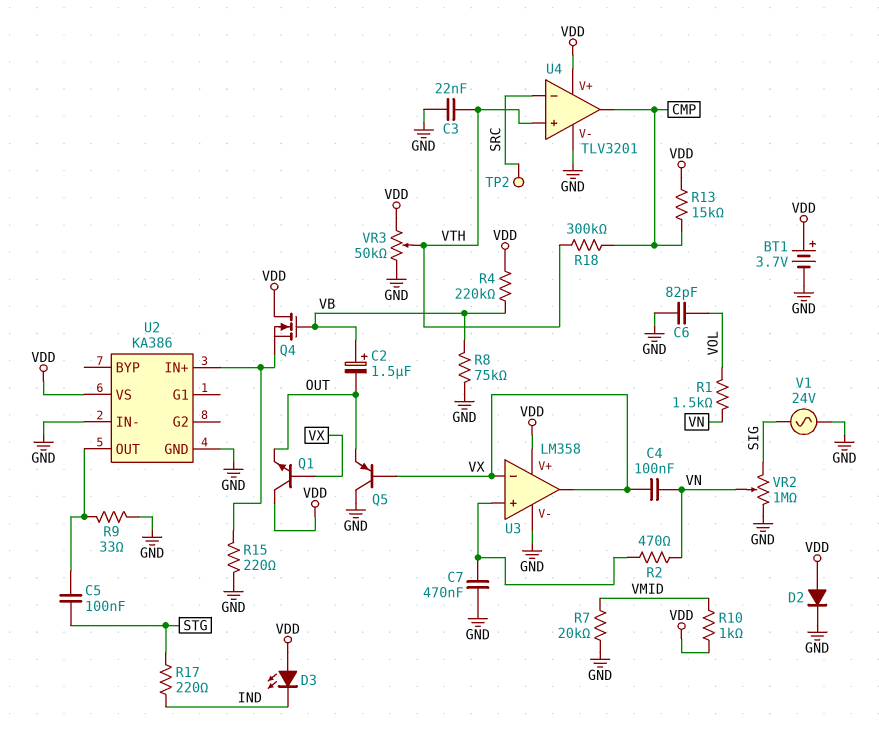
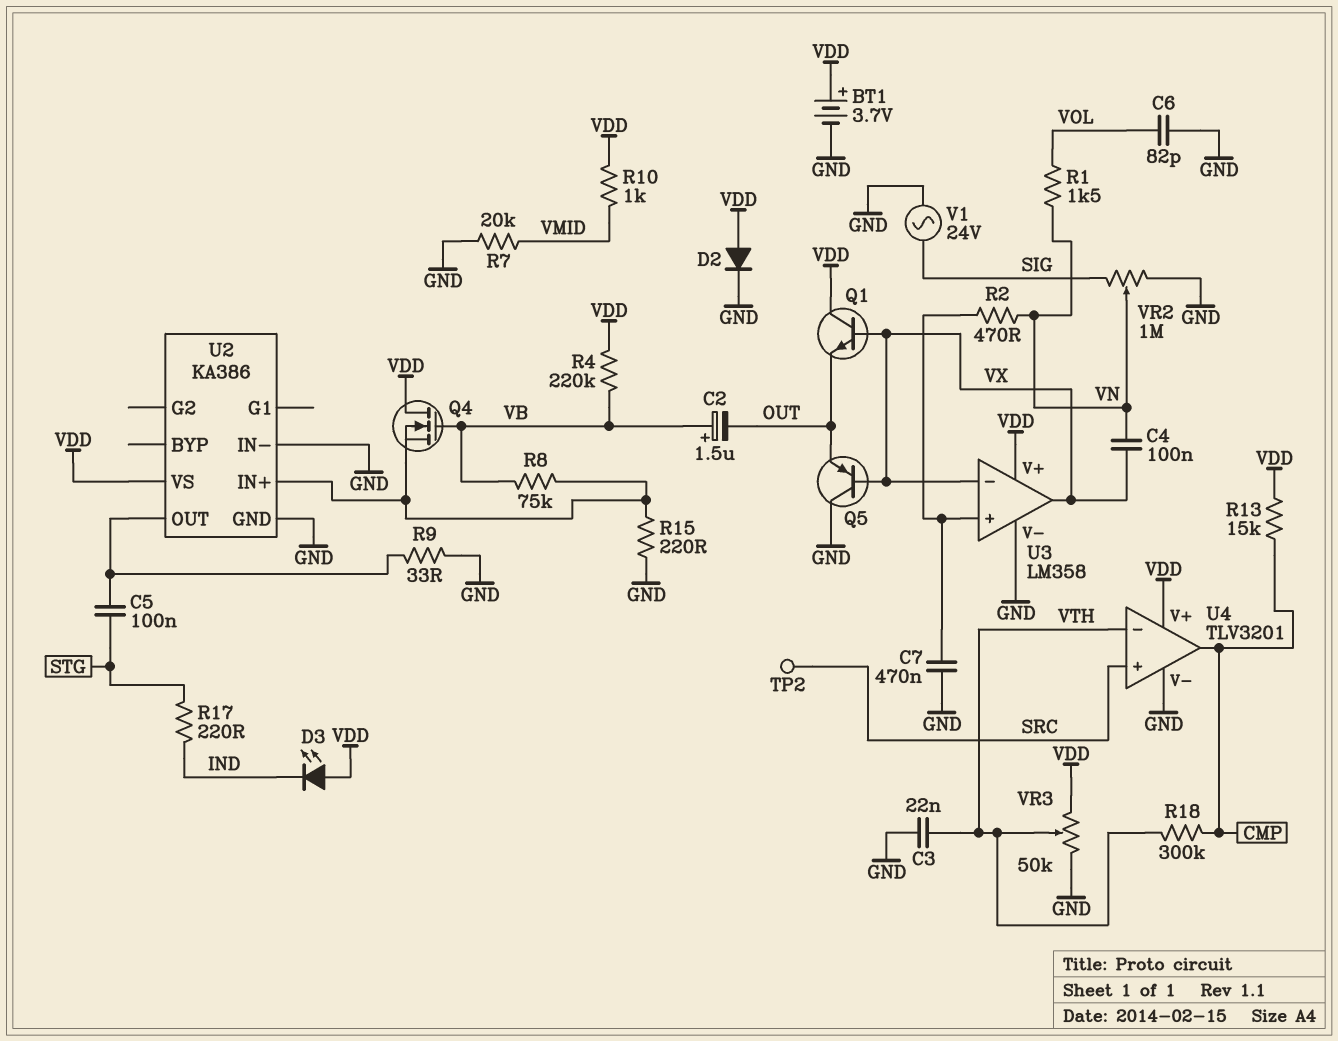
R8: 75k (GND, VB) -> 75k (U2/IN+, VB)
U4 pin in+: VTH -> SRC
U4 pin in-: SRC -> VTH

